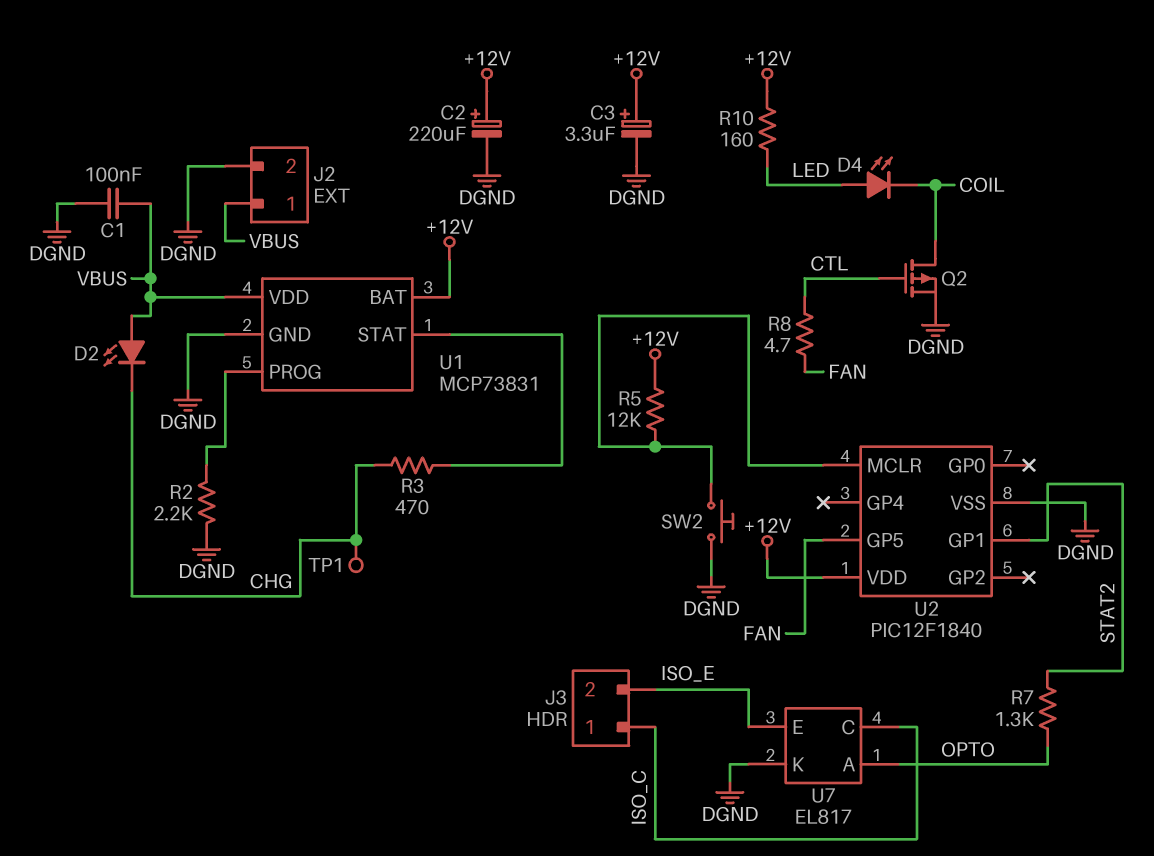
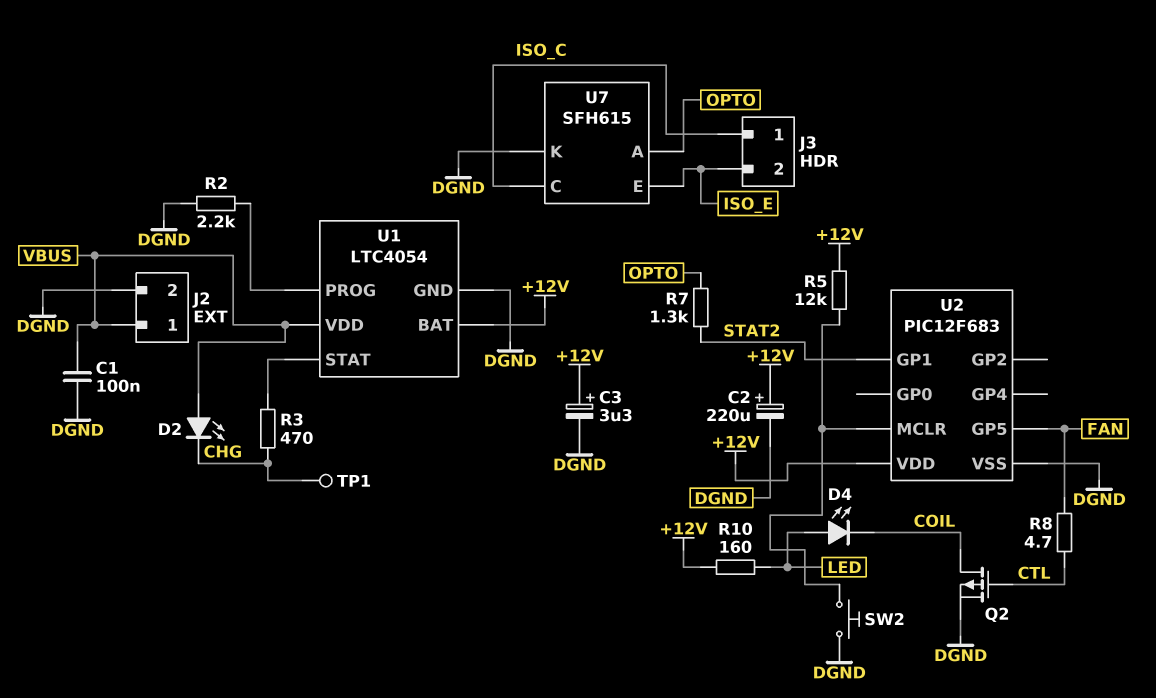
U1: MCP73831 -> LTC4054
U2: PIC12F1840 -> PIC12F683
U7: EL817 -> SFH615

